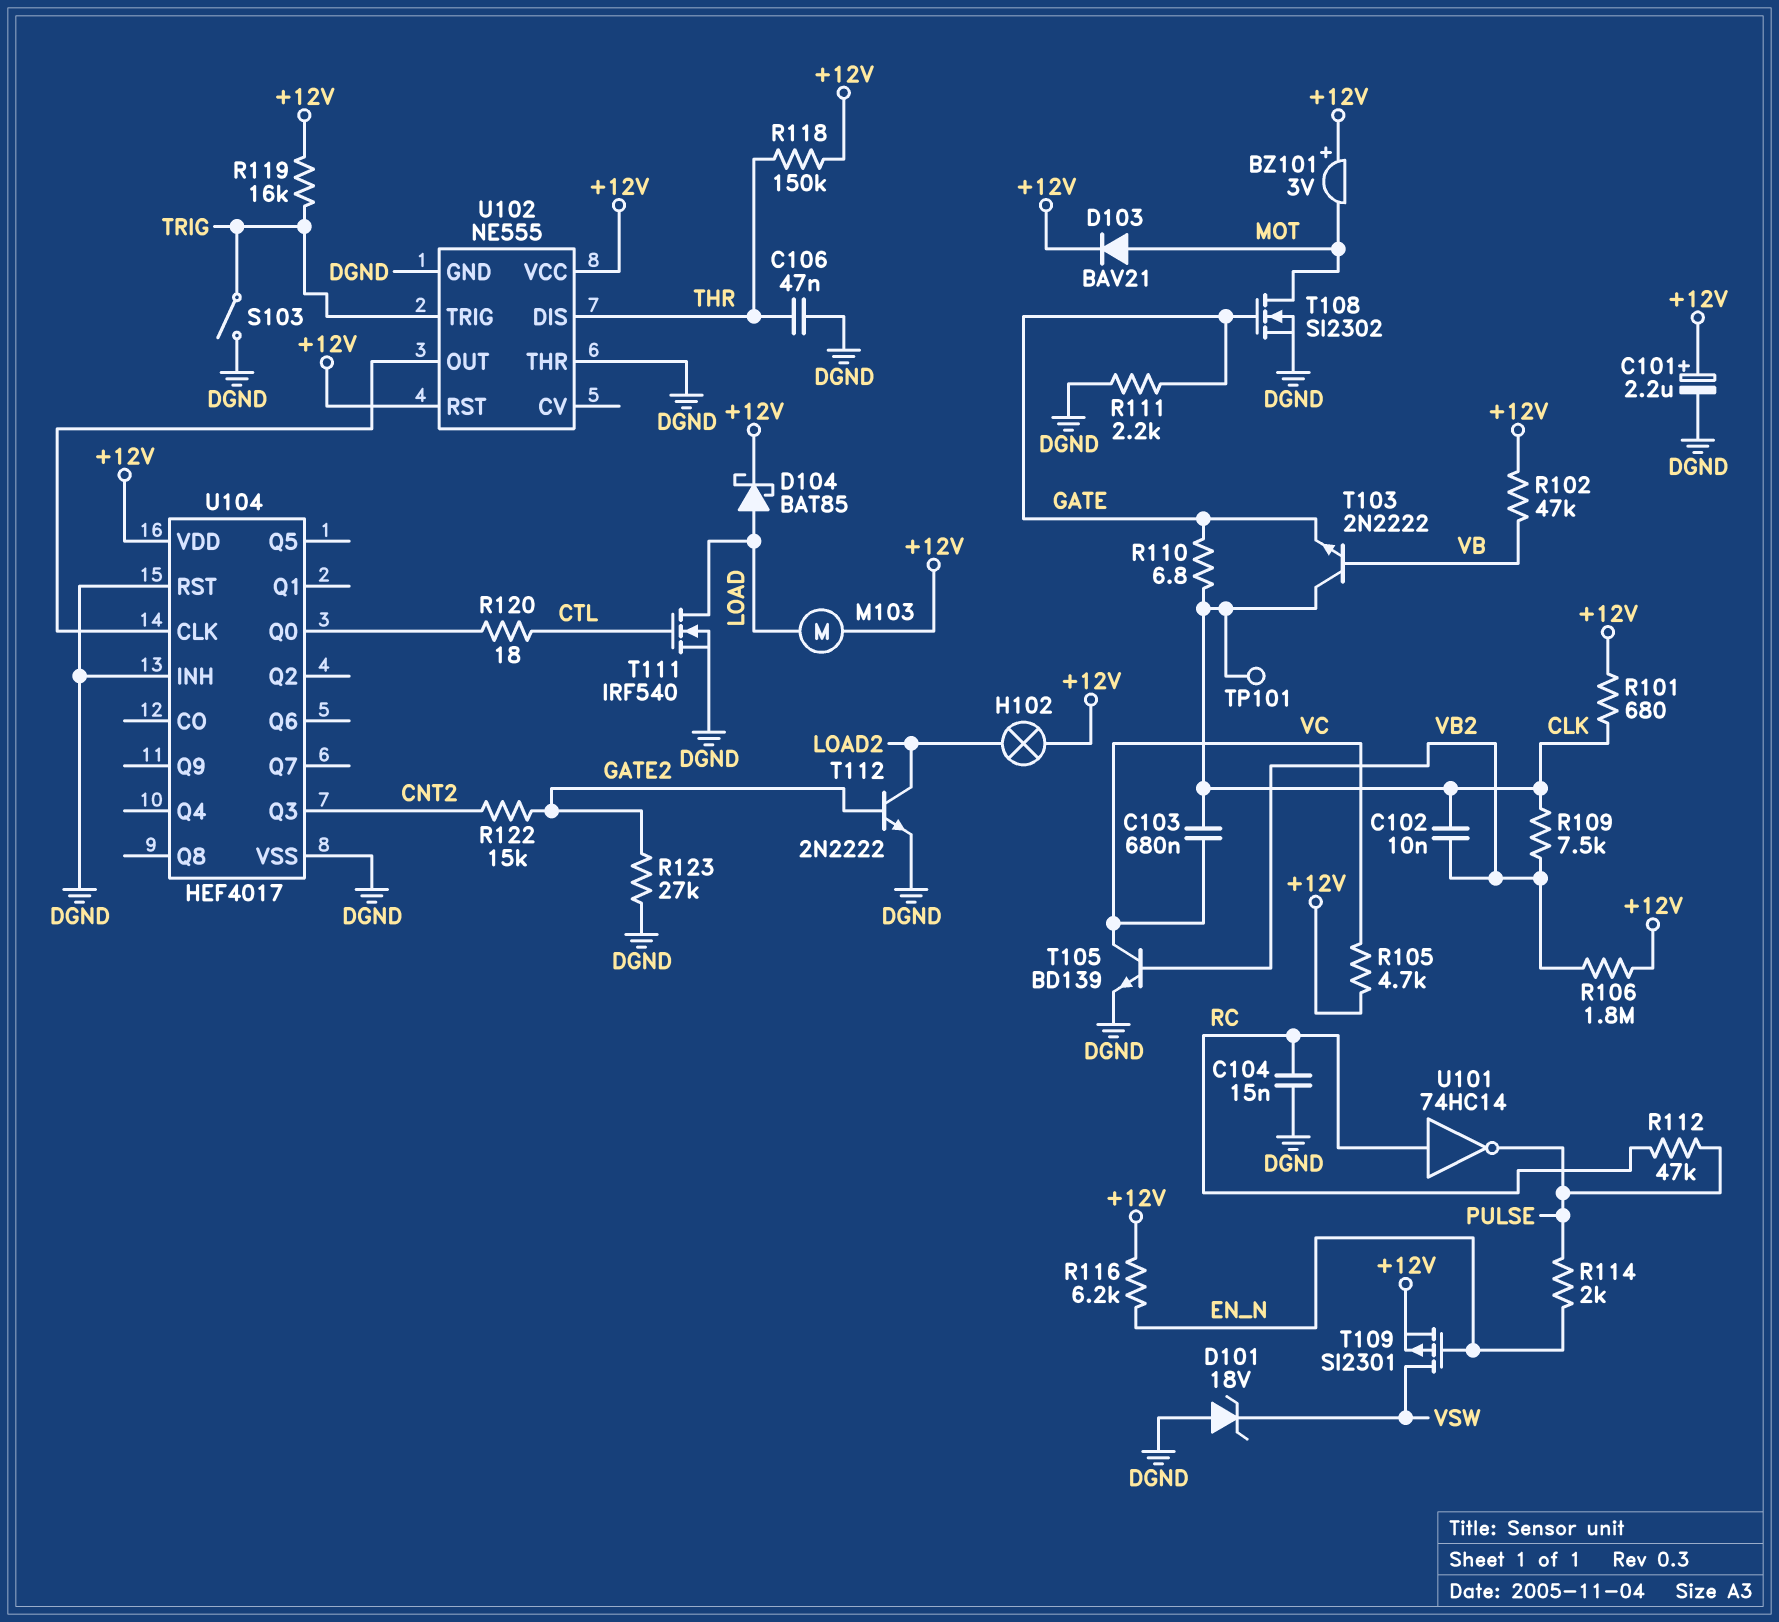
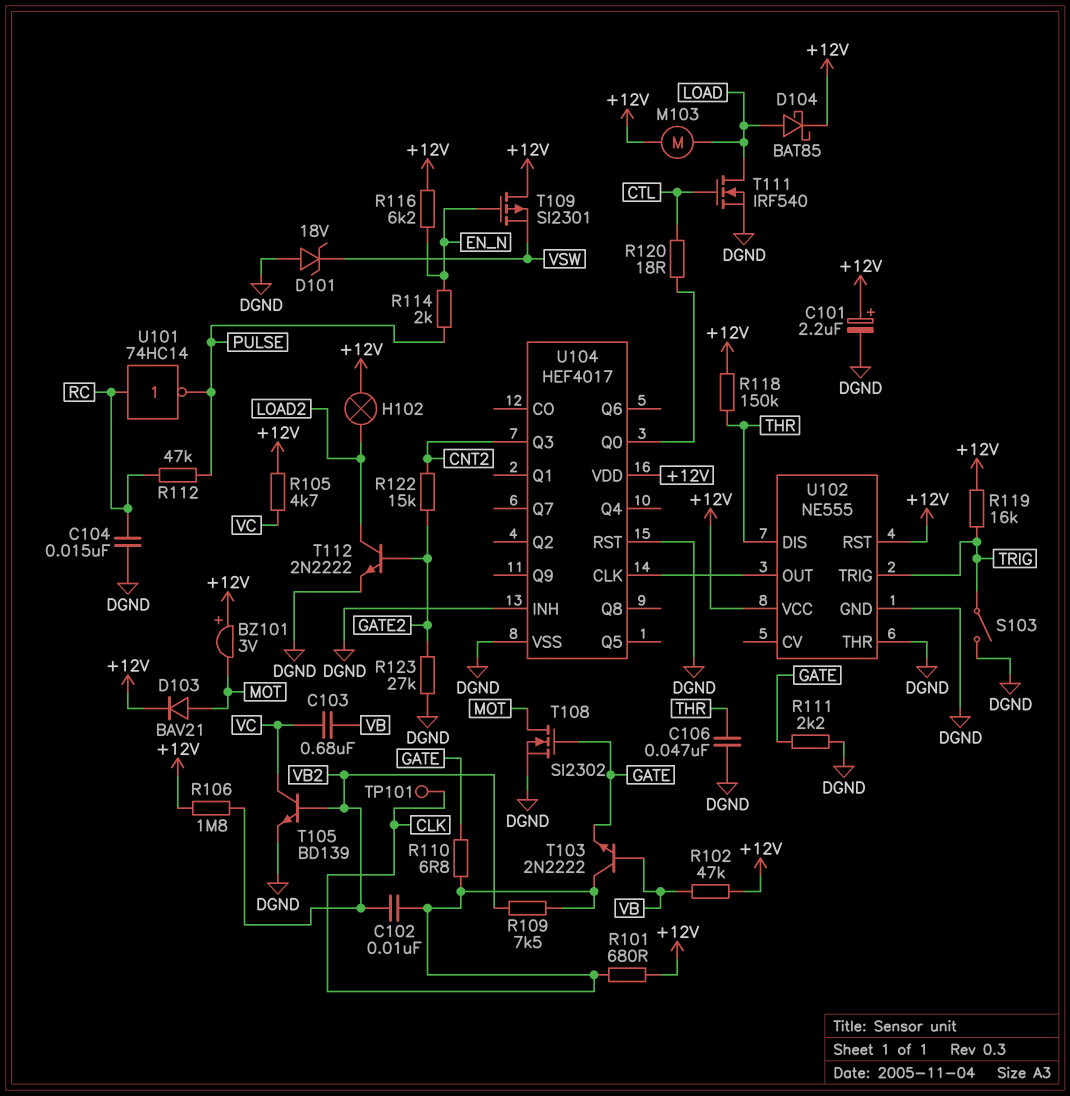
C103: 680nF (CLK, VC) -> 680nF (VB, VC)
T109: PMOS SI2301 (G EN_N, D VSW, S +12V) -> PMOS SI2301 (G EN_N, D +12V, S VSW)

